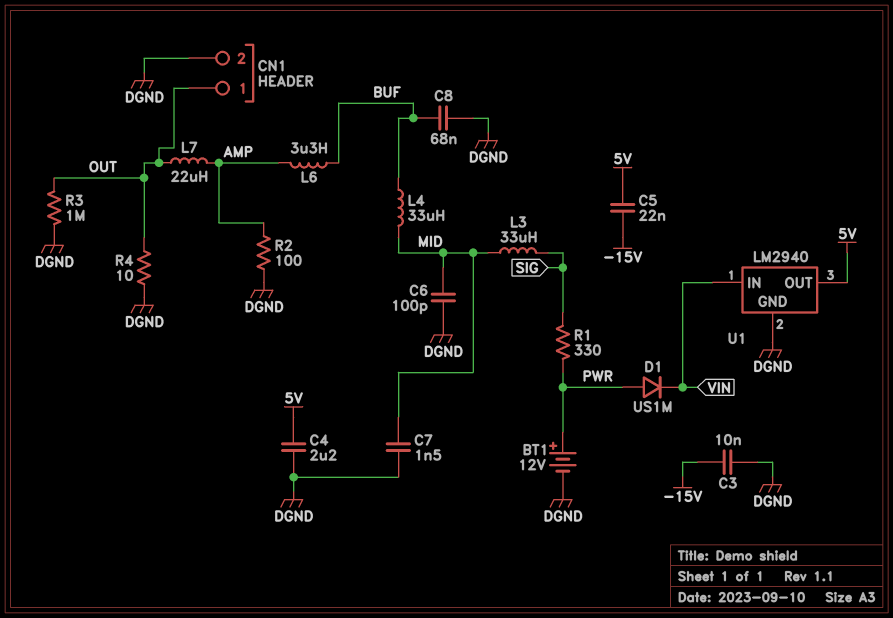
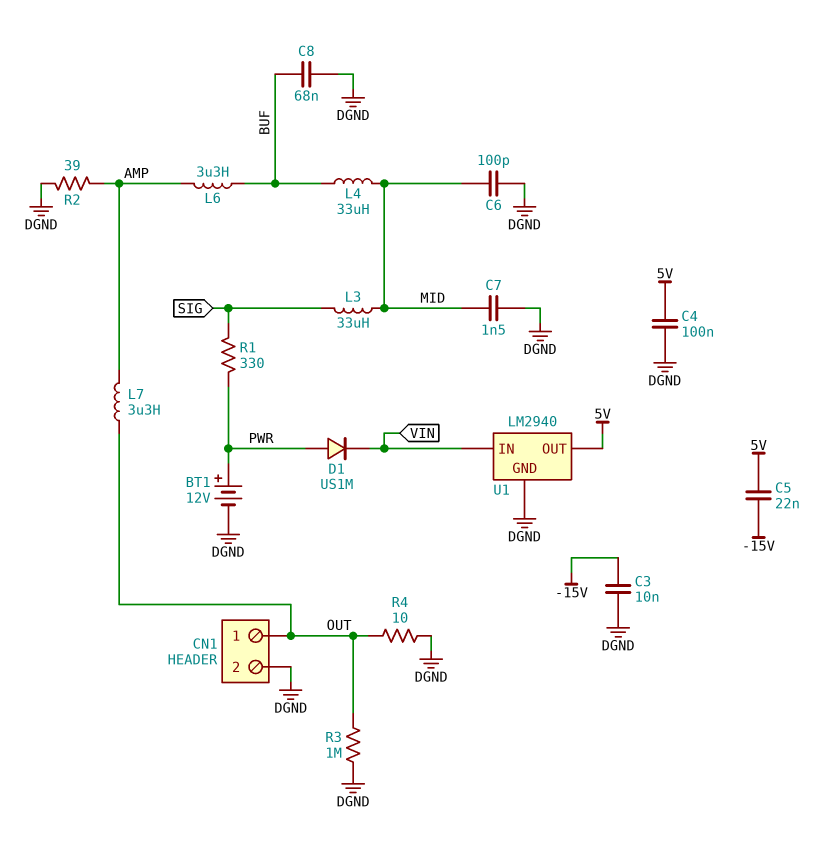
C4: 2.2uF (5V, DGND) -> 100nF (5V, DGND)
L7: 22uH (AMP, OUT) -> 3.3uH (AMP, OUT)
R2: 100 (AMP, DGND) -> 39 (AMP, DGND)

